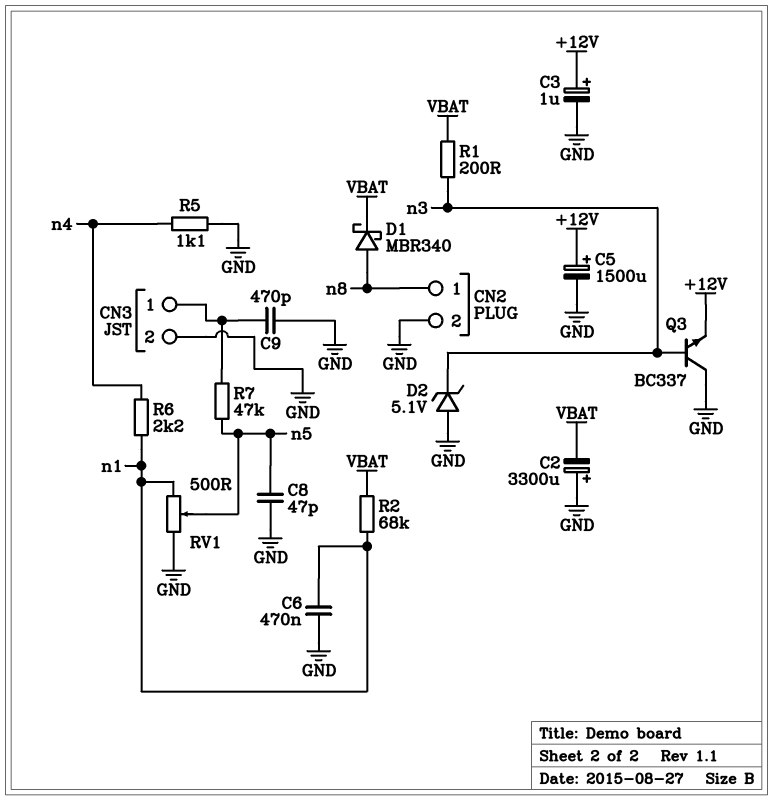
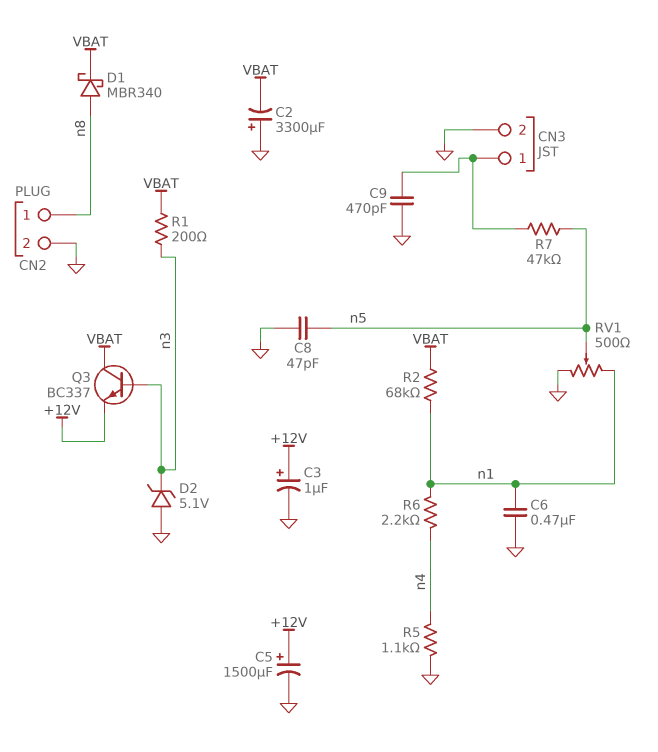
Q3: NPN BC337 (B n3, C GND, E +12V) -> NPN BC337 (B n3, C VBAT, E +12V)

